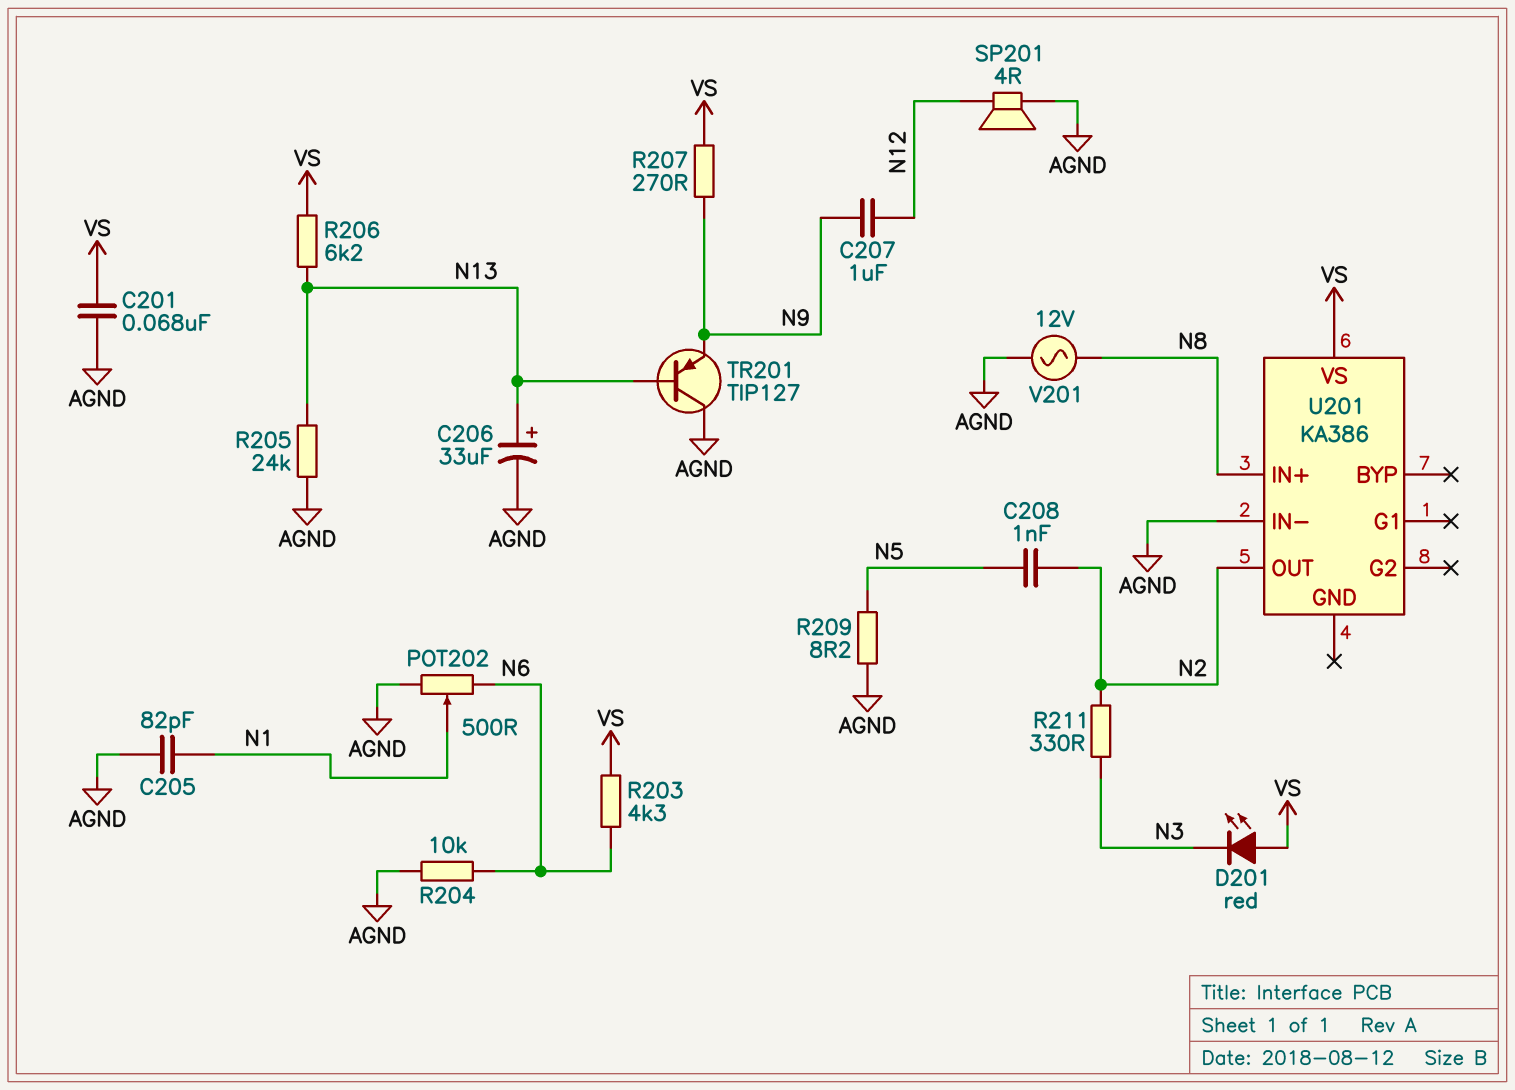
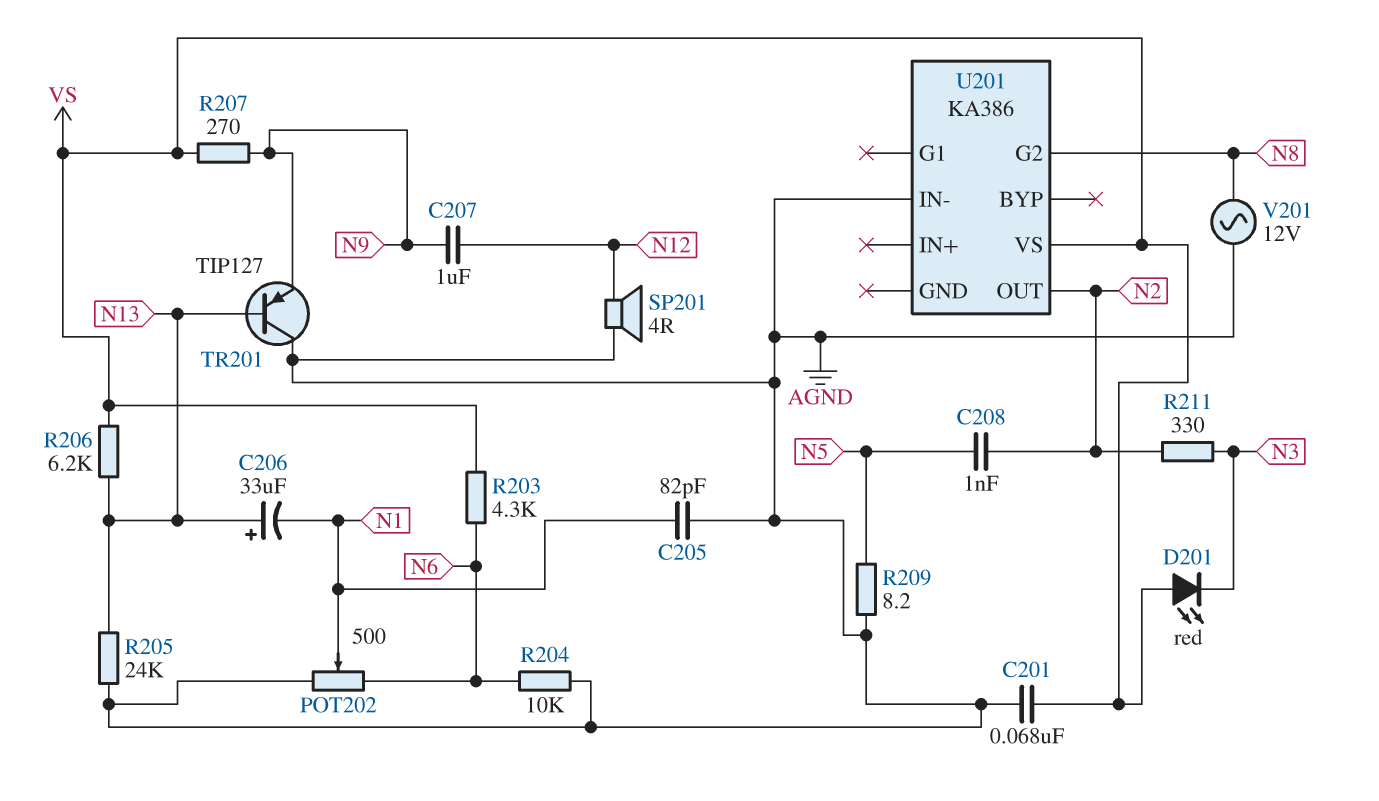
C206: 33uF (plus N13, minus AGND) -> 33uF (plus N13, minus N1)
U201 pin G2: none -> N8
U201 pin IN+: N8 -> none

